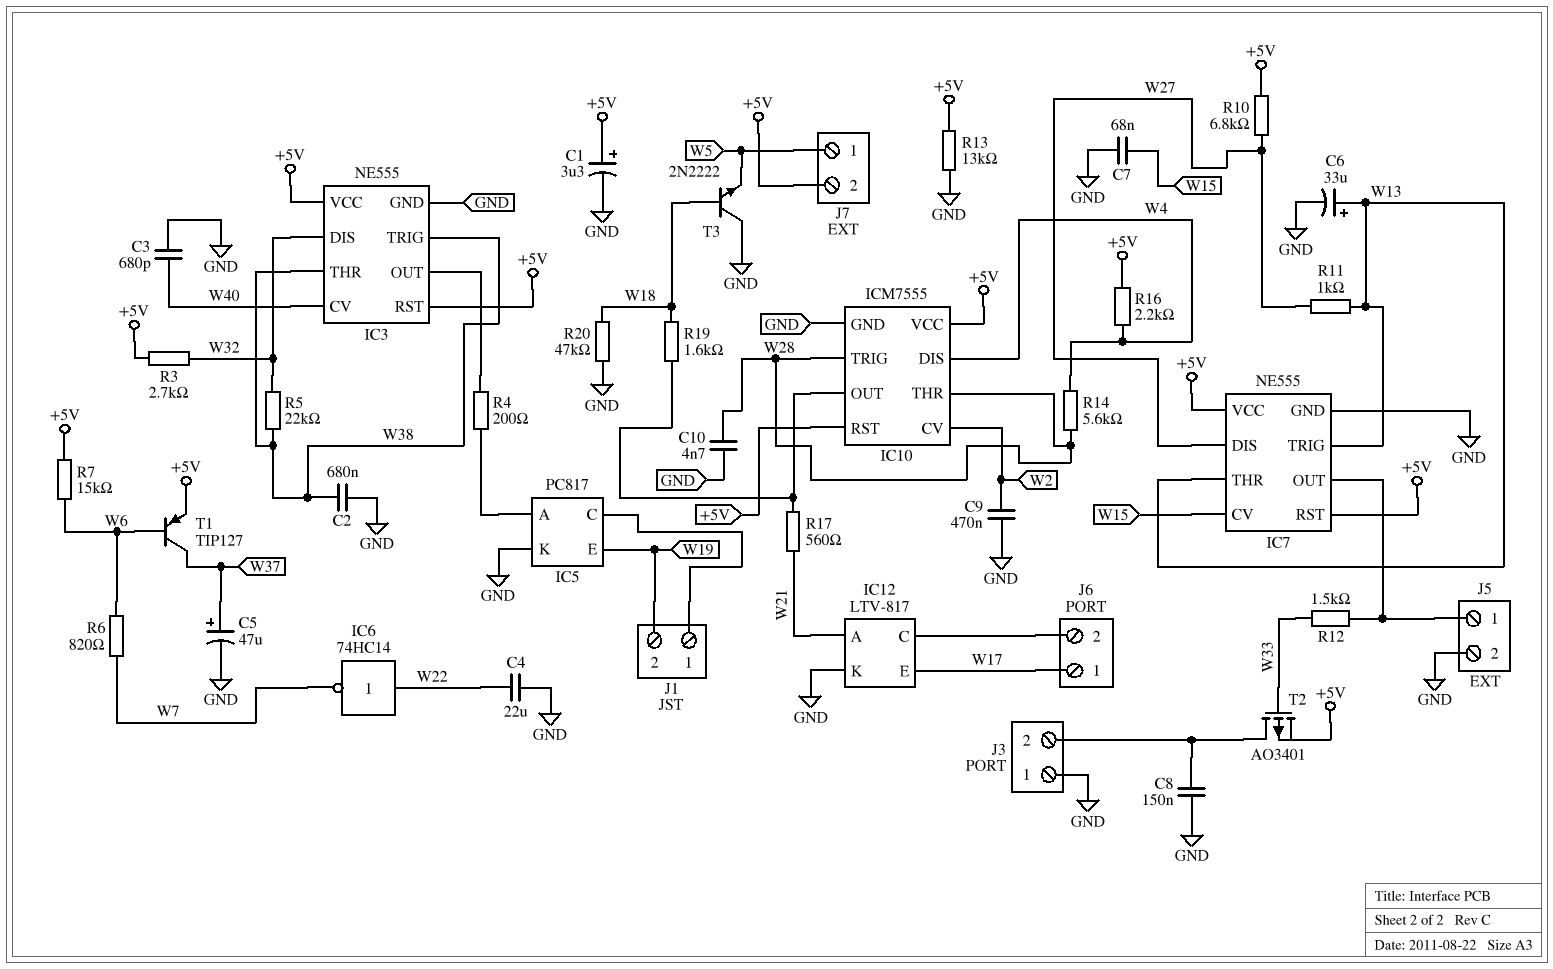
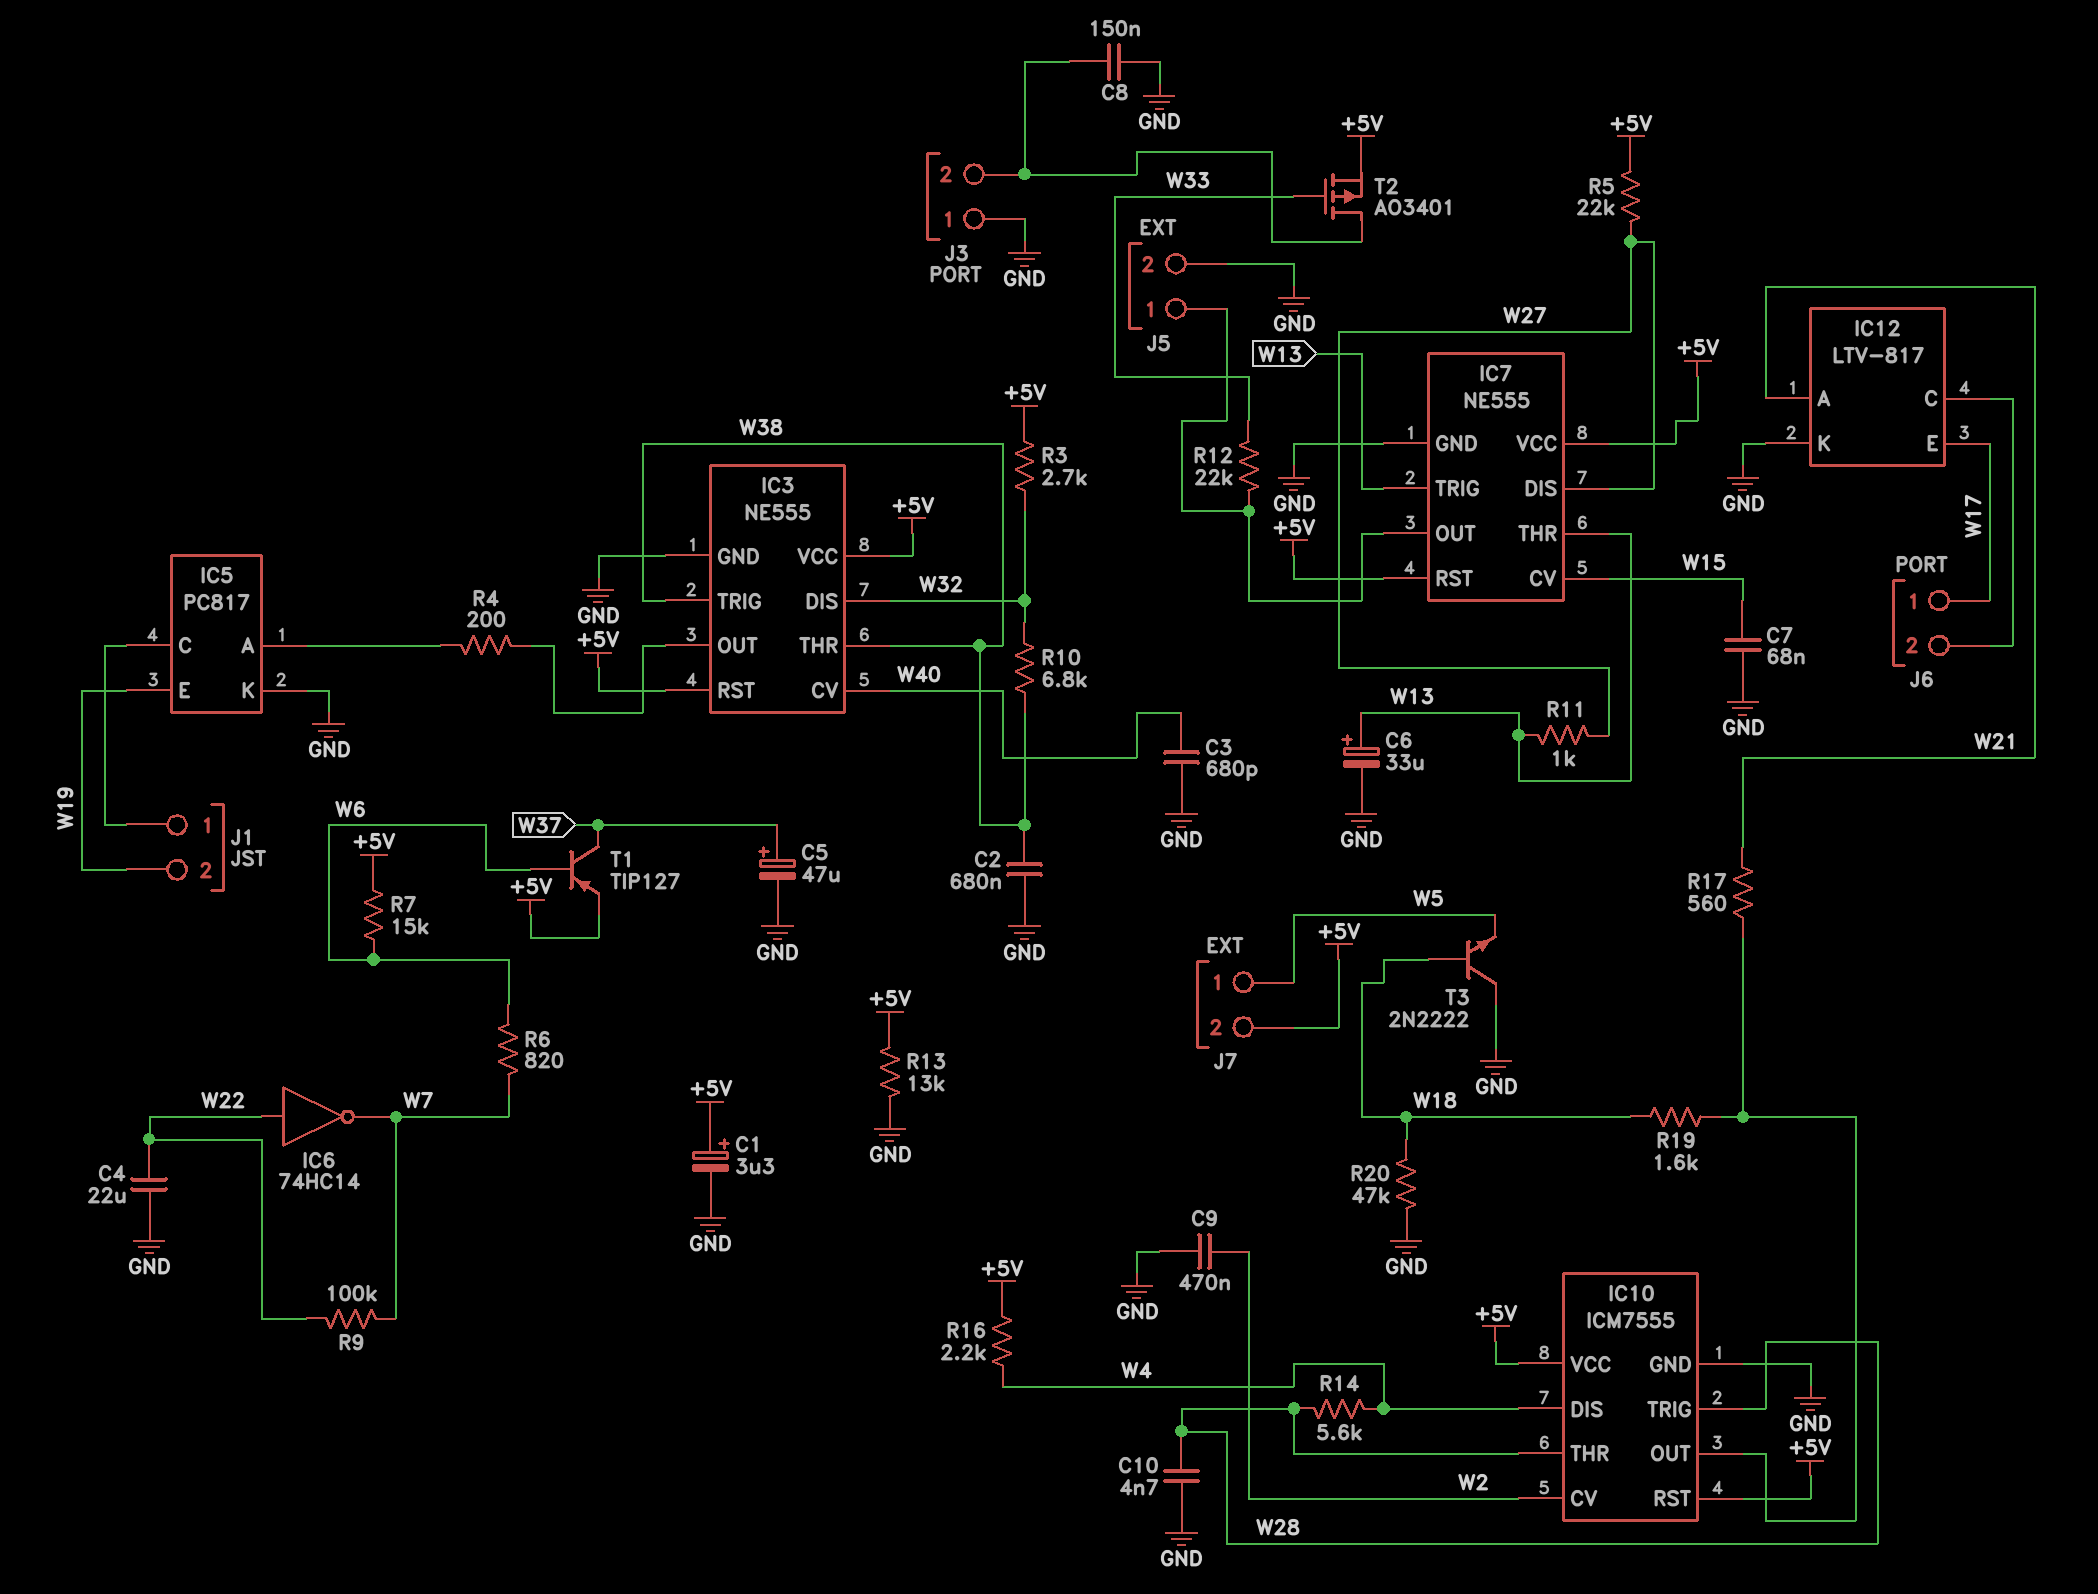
R5: 22k (W32, W38) -> 22k (+5V, W27)
R9: none -> 100k (W7, W22)
R10: 6.8k (+5V, W27) -> 6.8k (W32, W38)
R12: 1.5k (IC7/OUT, W33) -> 22k (IC7/OUT, W33)

